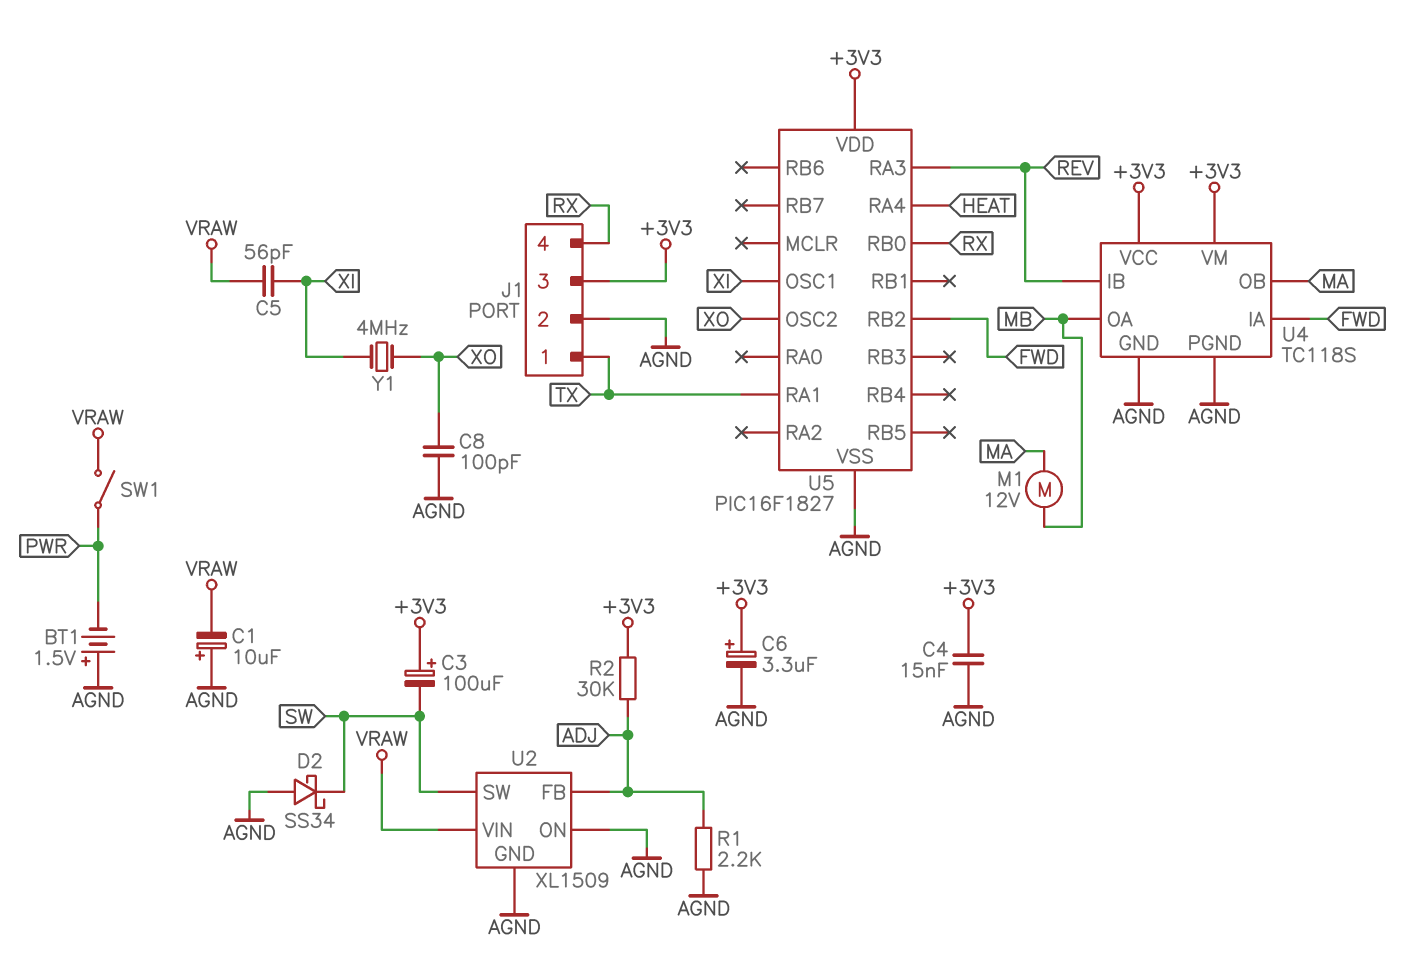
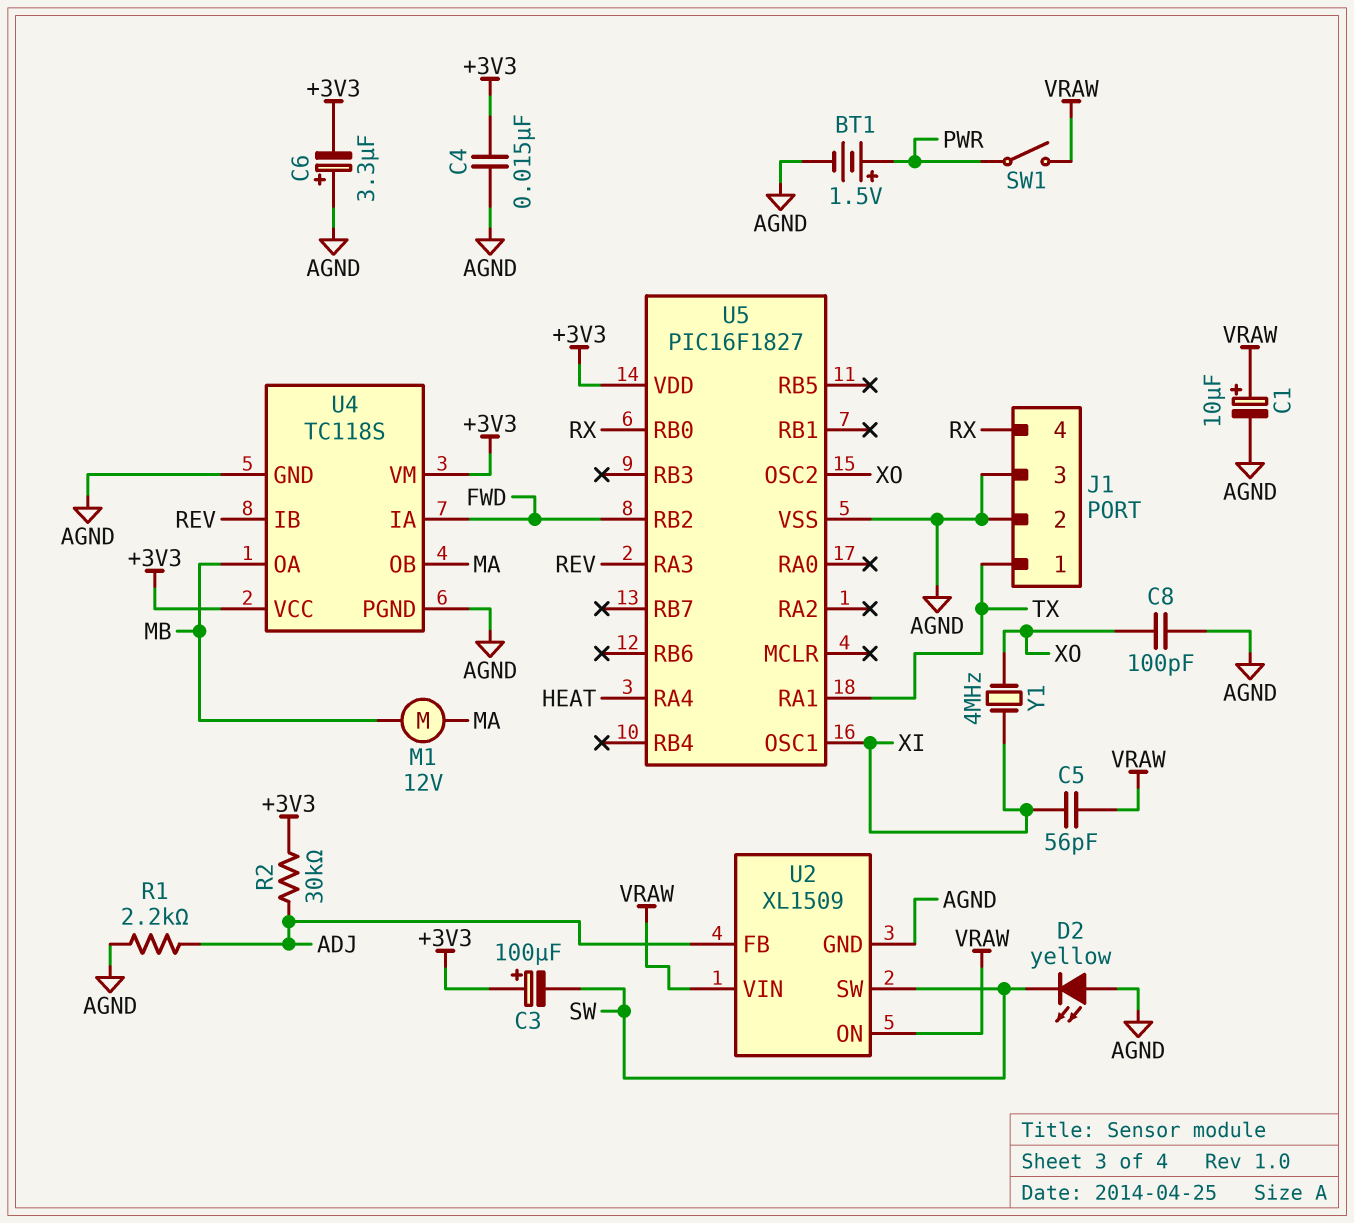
BT1: 1.5V (plus AGND, minus PWR) -> 1.5V (plus PWR, minus AGND)
C1: 10uF (plus AGND, minus VRAW) -> 10uF (plus VRAW, minus AGND)
C6: 3.3uF (plus +3V3, minus AGND) -> 3.3uF (plus AGND, minus +3V3)
D2: schottky SS34 (A AGND, K SW) -> LED yellow (A AGND, K SW)
J1 pin 3: +3V3 -> AGND
U2 pin ON: AGND -> VRAW

